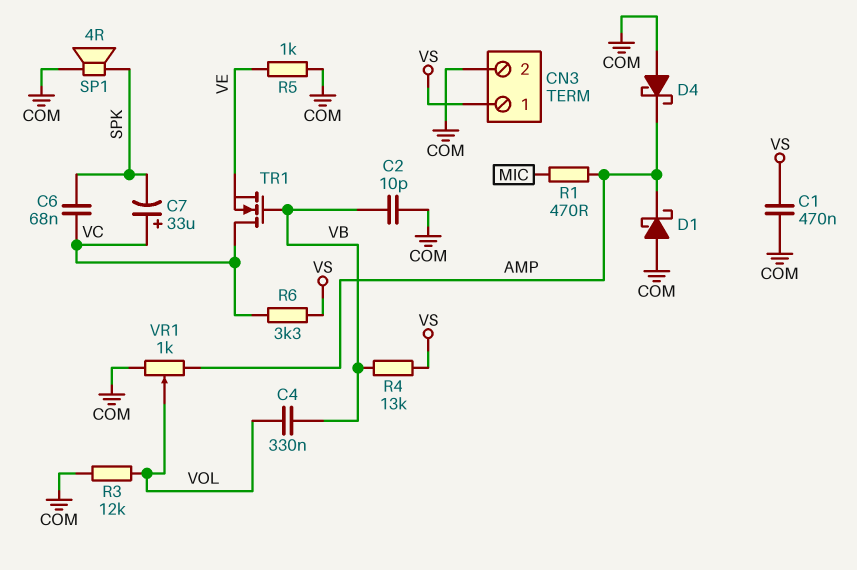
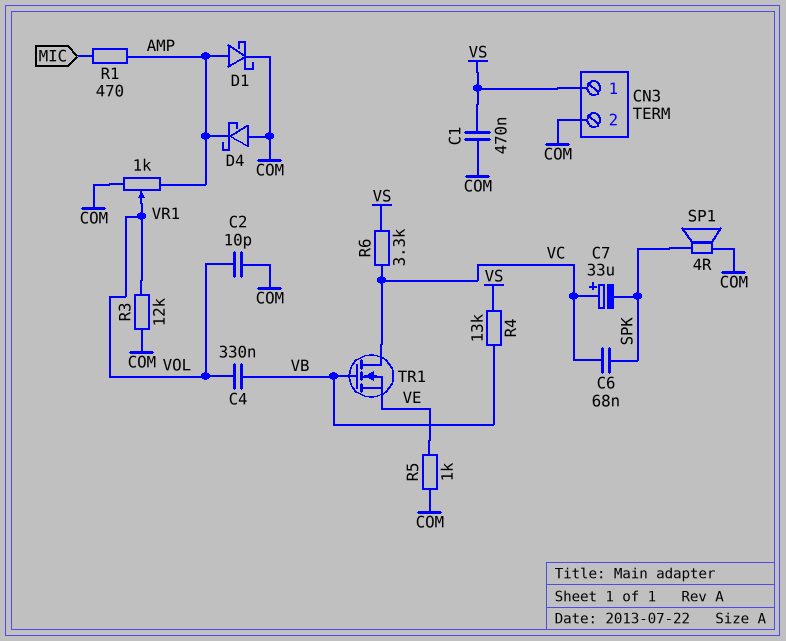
C2: 10pF (COM, VB) -> 10pF (COM, VOL)
D1: schottky (A COM, K AMP) -> schottky (A AMP, K COM)

